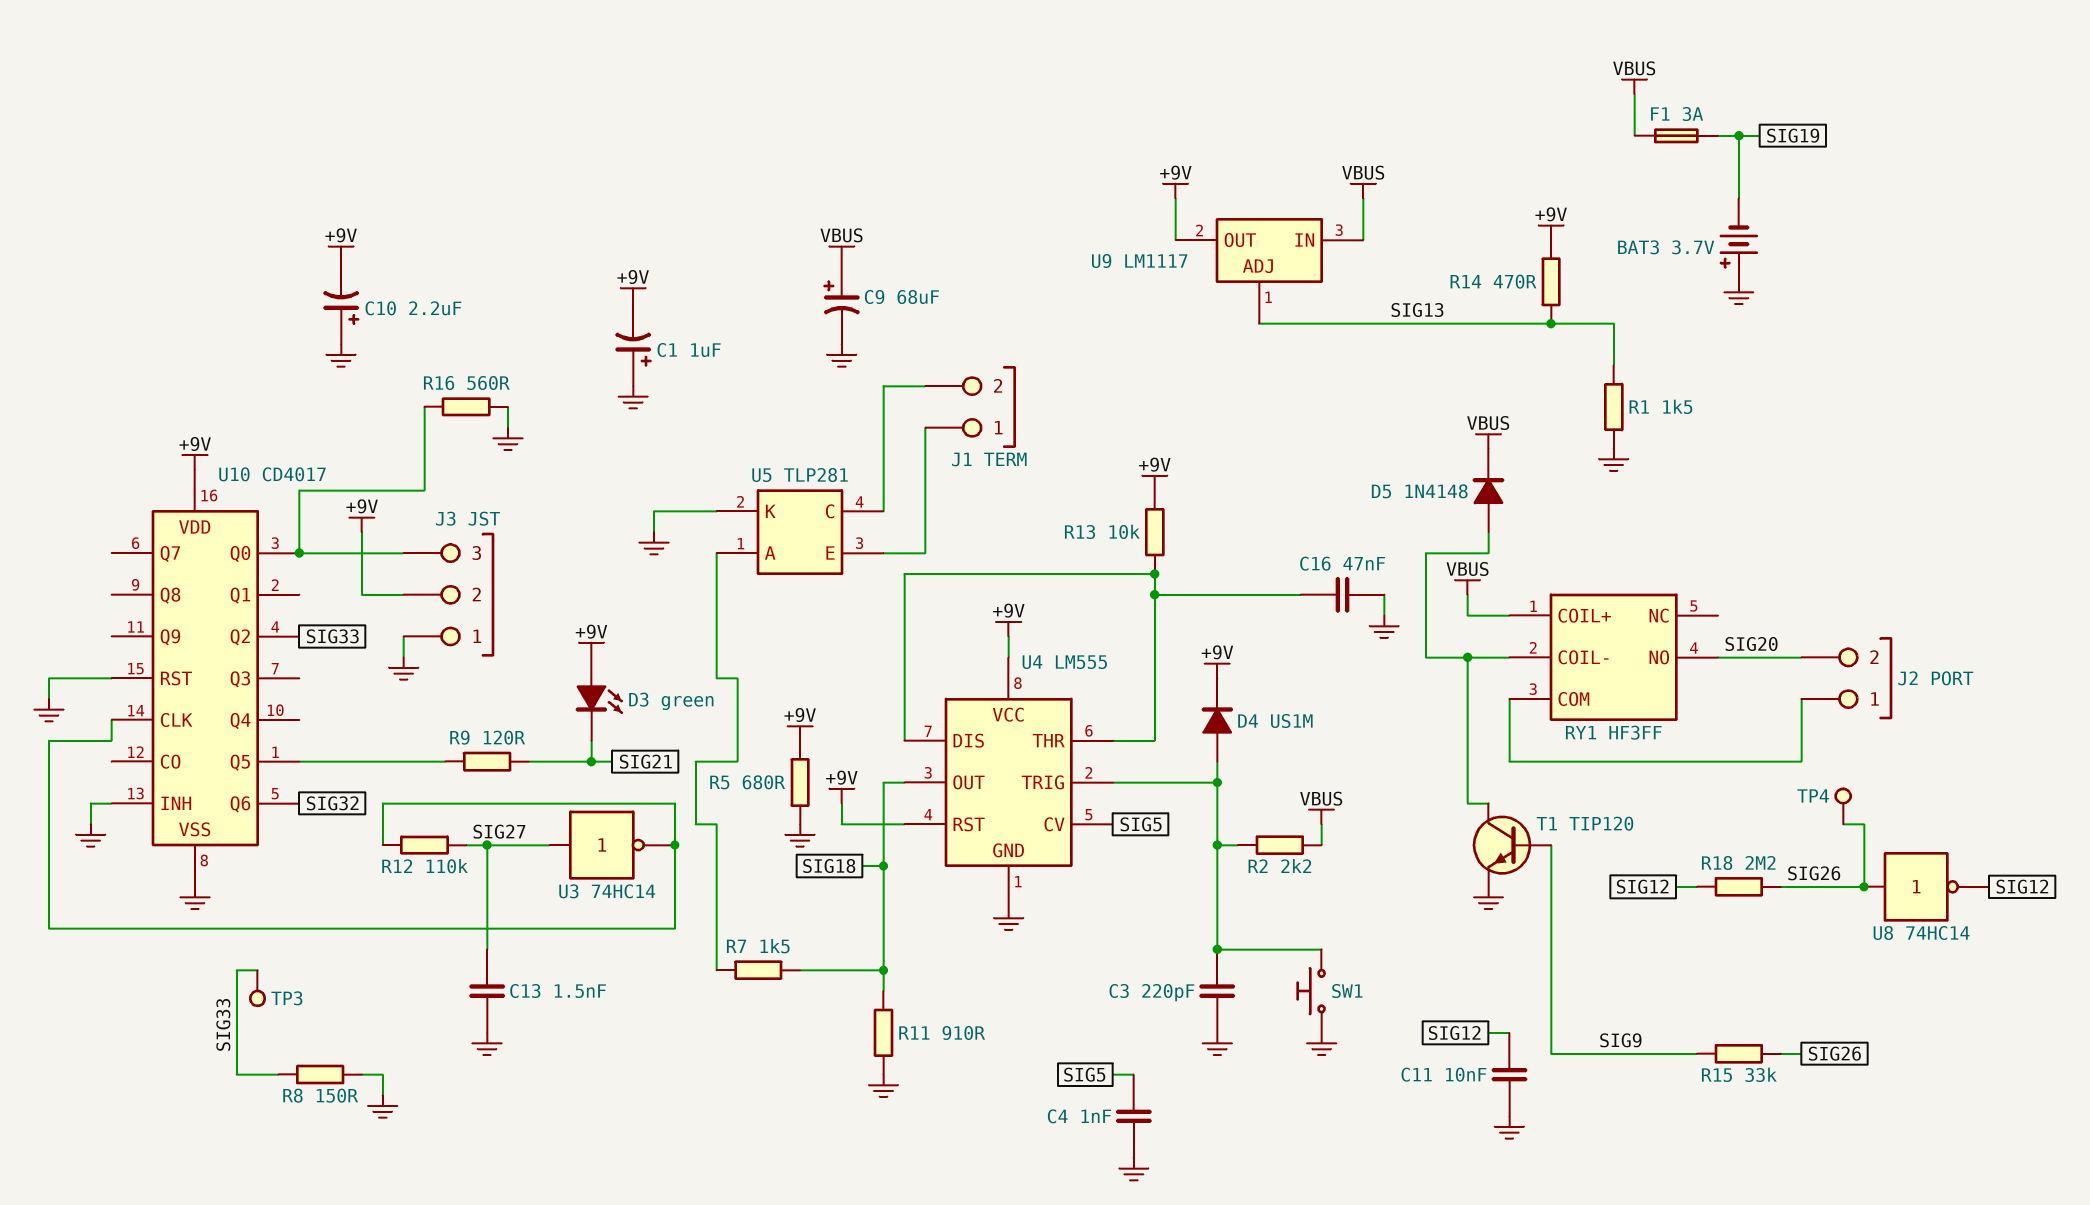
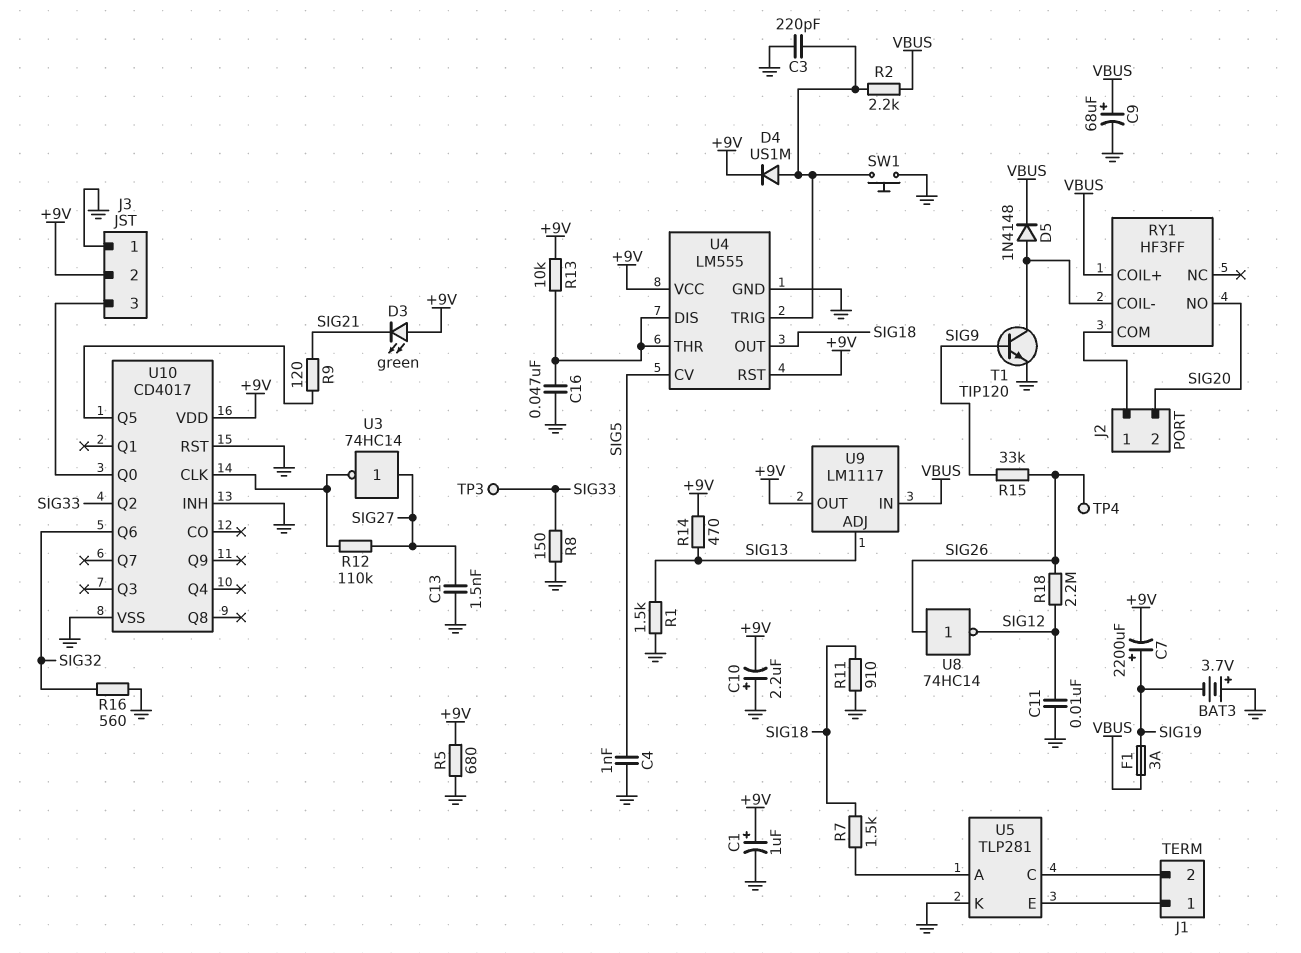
C1: 1uF (plus GND, minus +9V) -> 1uF (plus +9V, minus GND)
C7: none -> 2200uF (plus SIG19, minus +9V)
R16: 560 (GND, J3/3) -> 560 (GND, SIG32)

